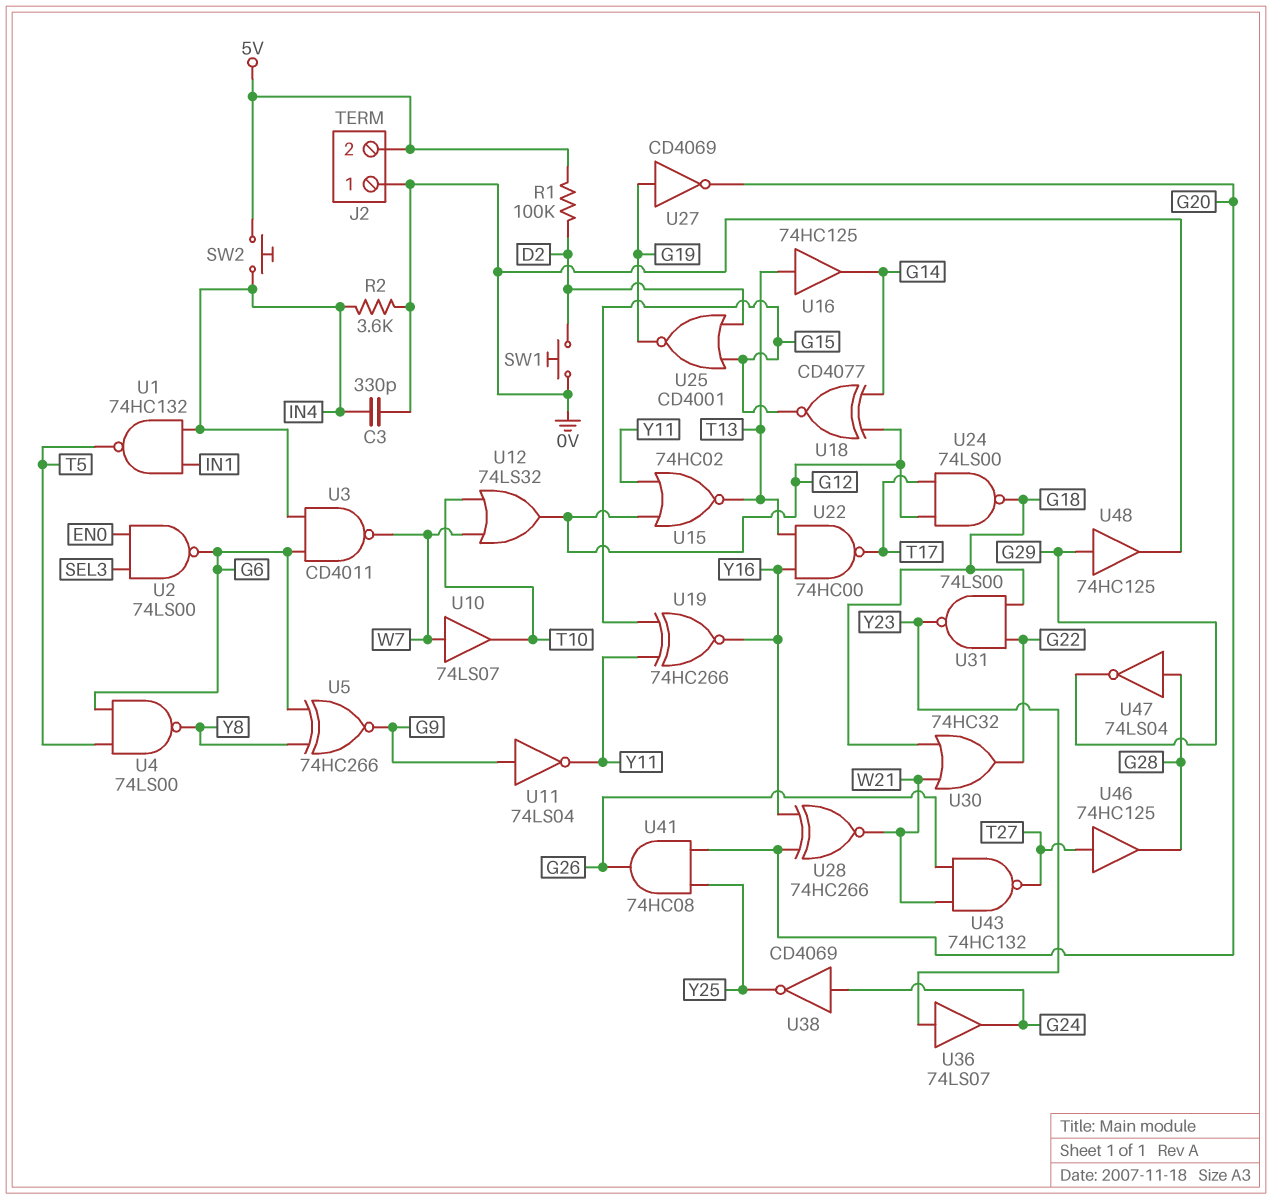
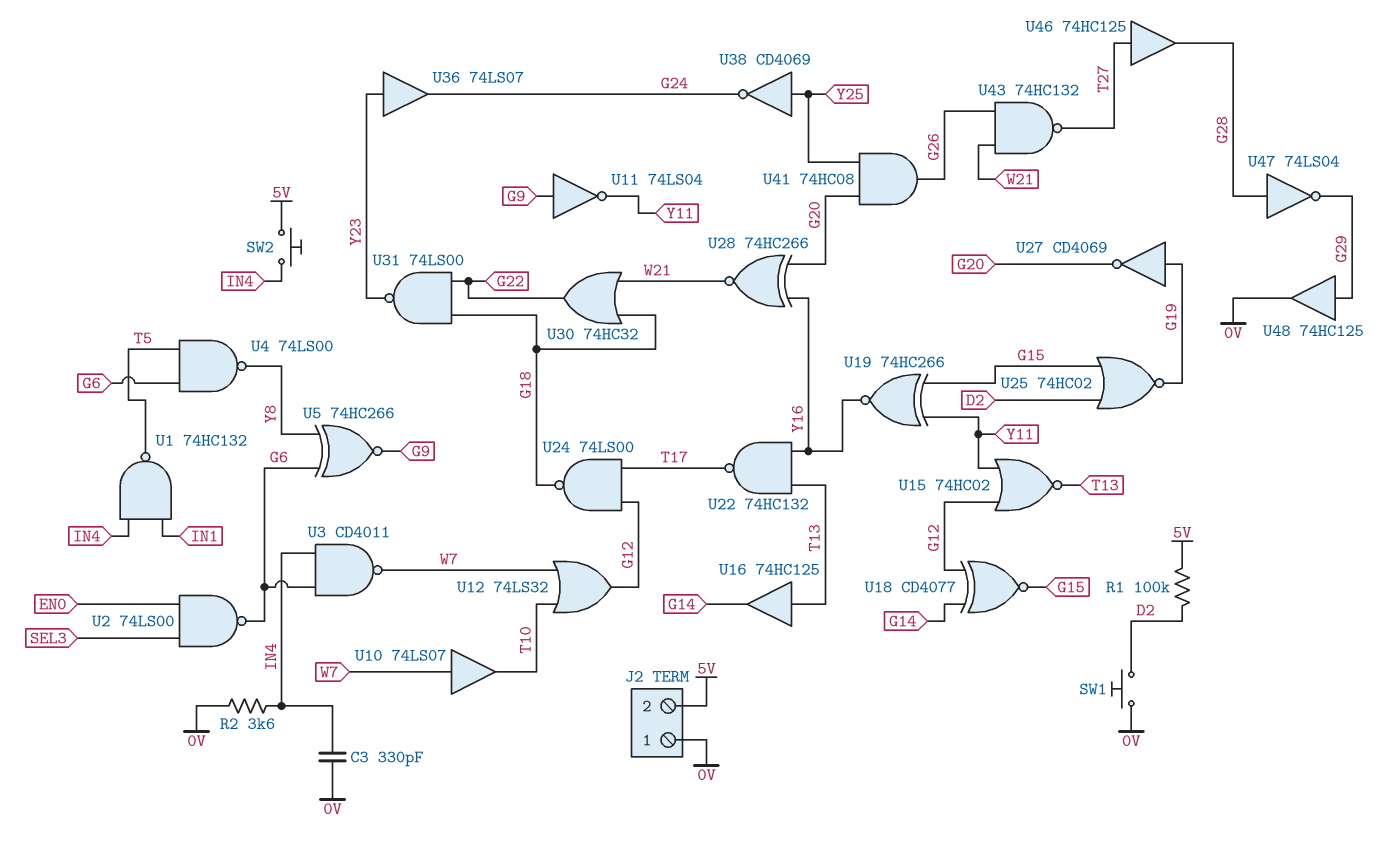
U22: NAND 74HC00 (in T13, in Y16, out T17) -> NAND 74HC132 (in T13, in Y16, out T17)
U25: NOR CD4001 (in D2, in G15, out G19) -> NOR 74HC02 (in D2, in G15, out G19)
U38: NOT CD4069 (in G24, out Y25) -> NOT CD4069 (in Y25, out G24)

